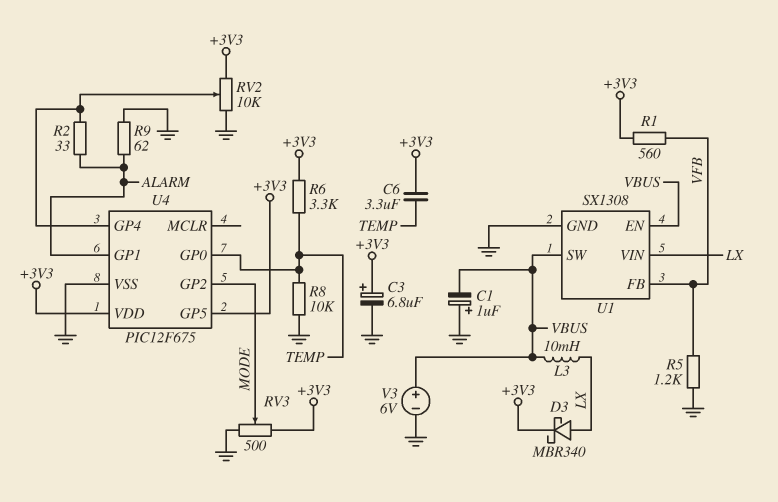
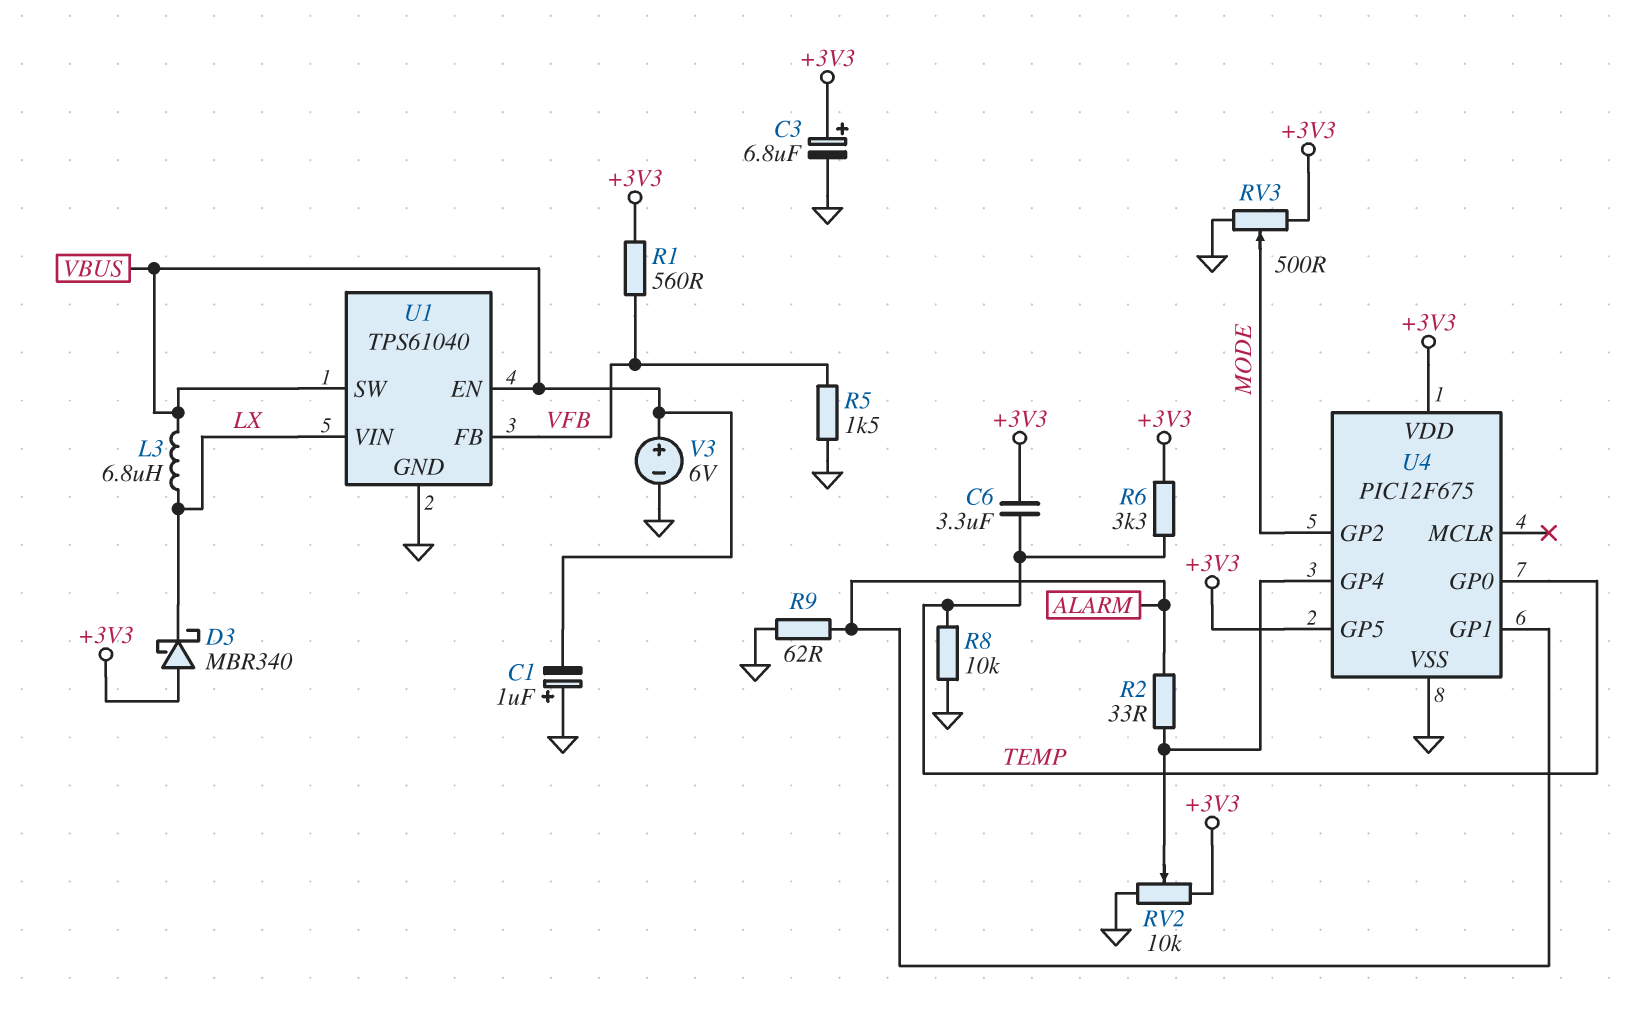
D3: schottky MBR340 (A LX, K +3V3) -> schottky MBR340 (A +3V3, K LX)
L3: 10mH (LX, VBUS) -> 6.8uH (LX, VBUS)
R5: 1.2k (GND, VFB) -> 1.5k (GND, VFB)
U1: SX1308 -> TPS61040

